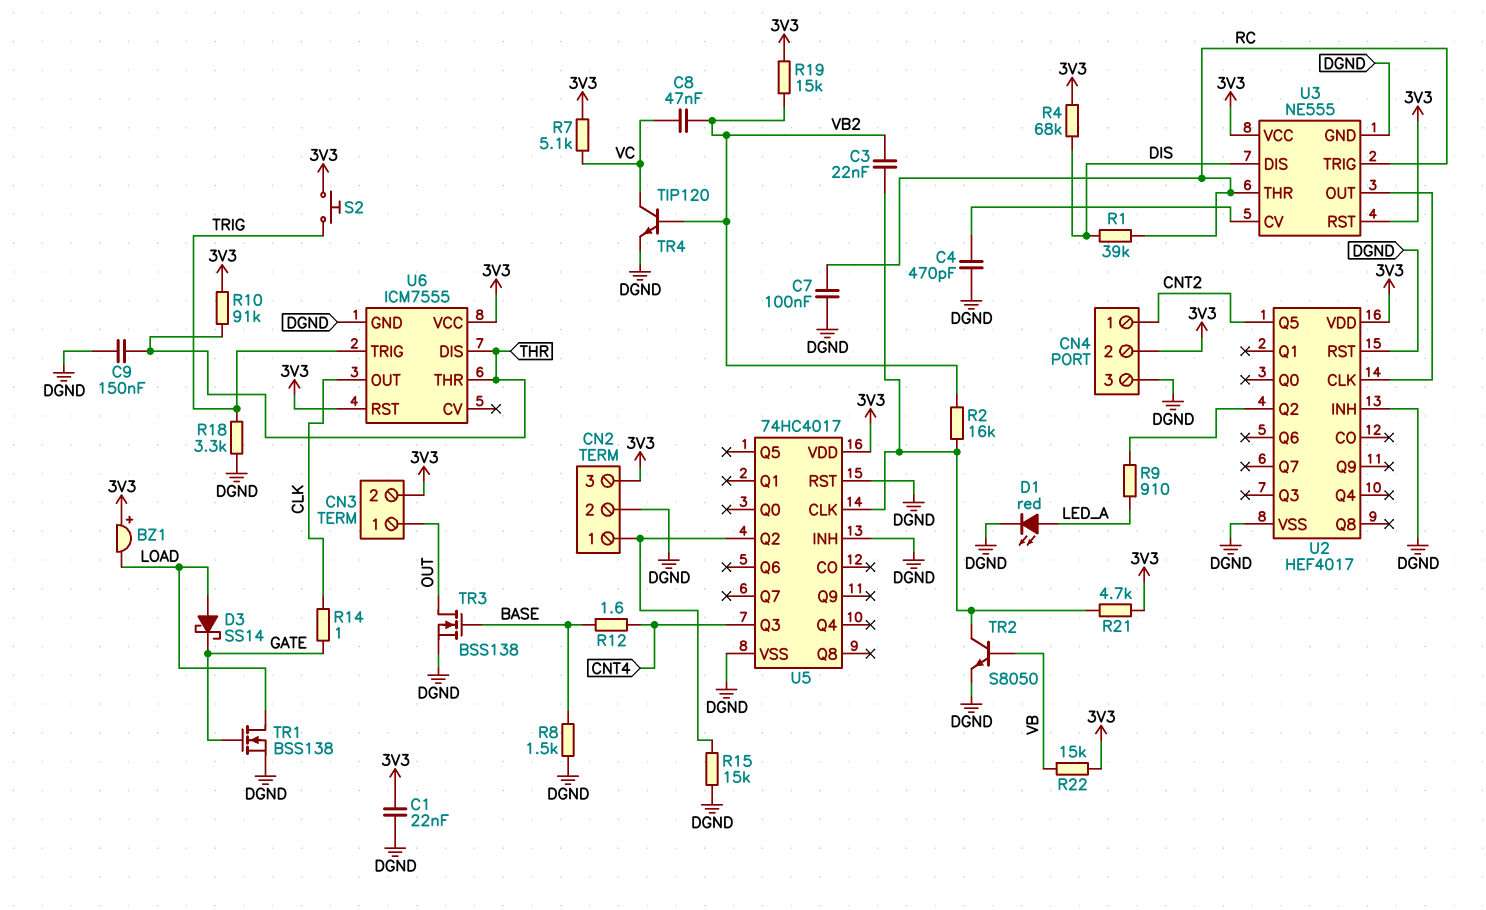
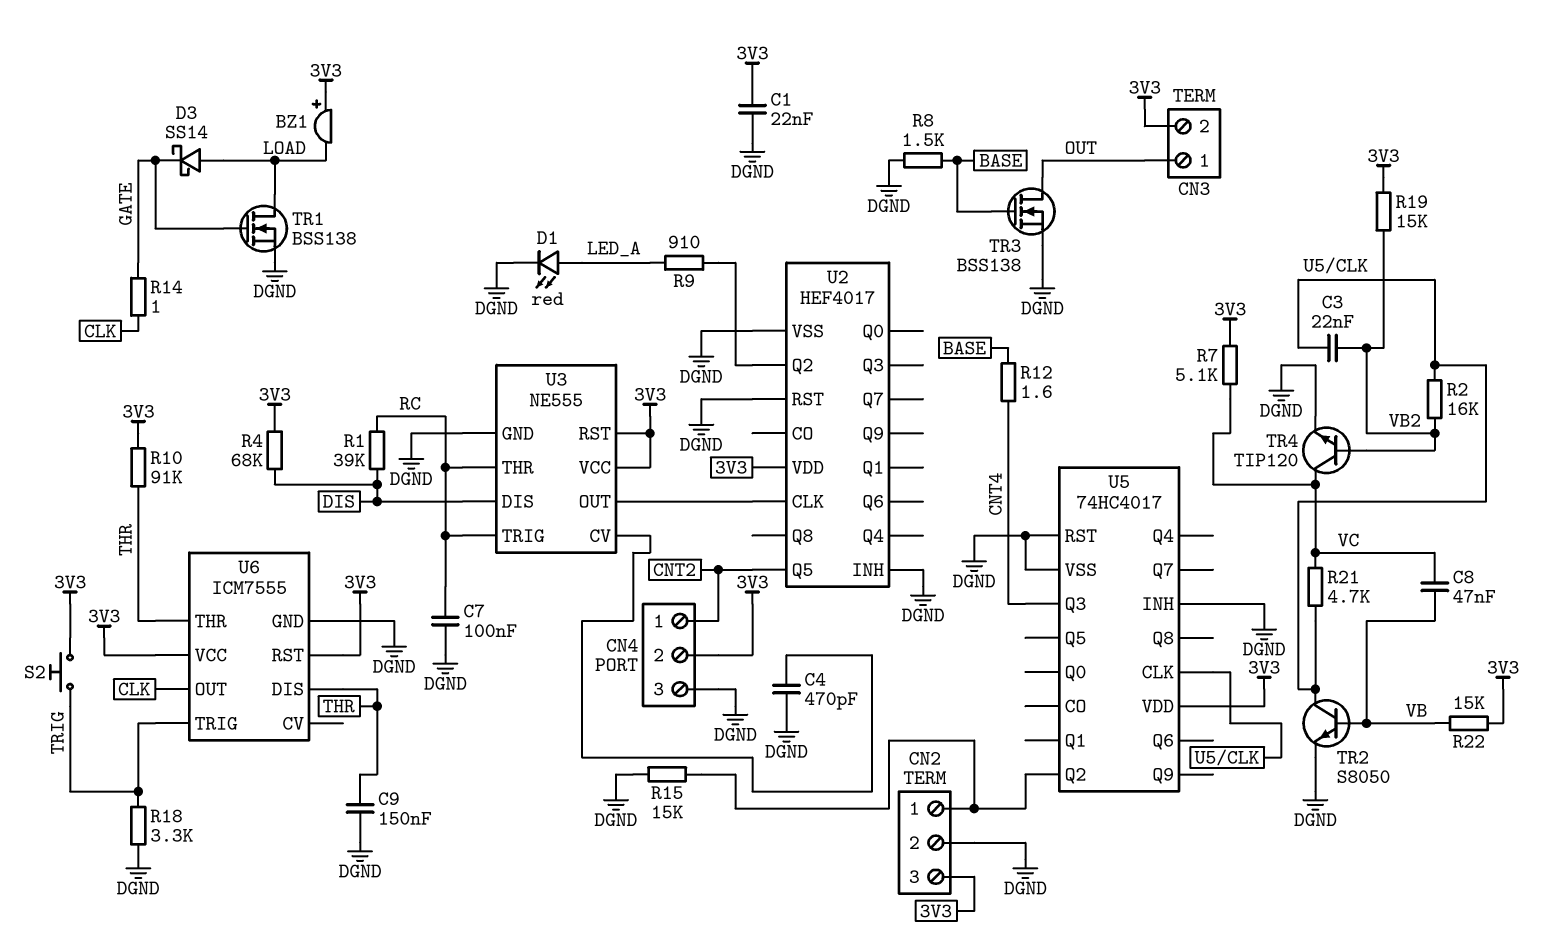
C8: 47nF (VB2, VC) -> 47nF (VB, VC)
R21: 4.7k (3V3, U5/CLK) -> 4.7k (U5/CLK, VC)

